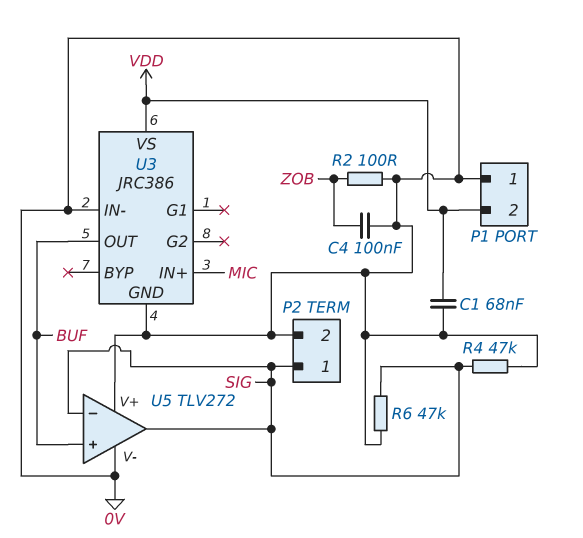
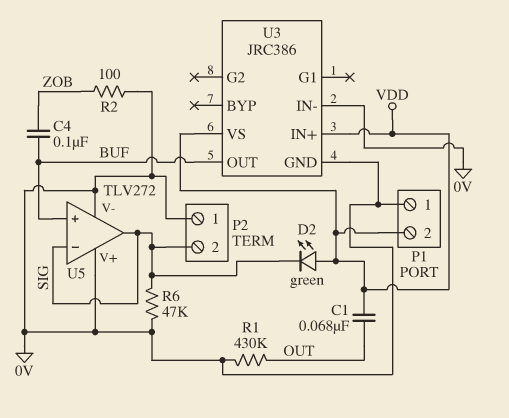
C1: 68nF (0V, VDD) -> 68nF (OUT, VDD)
C4: 100nF (0V, ZOB) -> 100nF (BUF, ZOB)
D2: none -> LED green (A VDD, K SIG)
P2 pin 1: SIG -> 0V
P2 pin 2: 0V -> SIG
R1: none -> 430k (0V, OUT)
R4: 47k (0V, SIG) -> none
U3 pin IN+: MIC -> VDD

